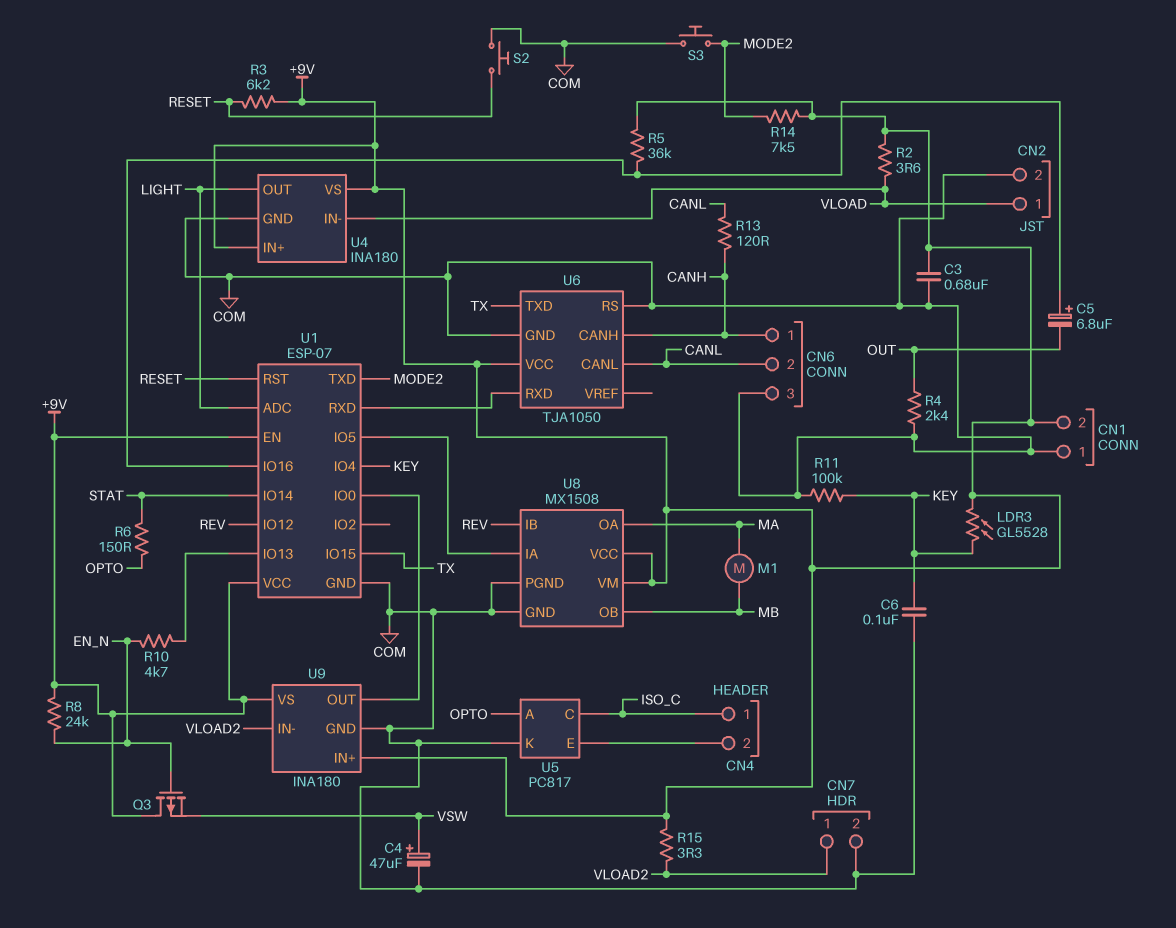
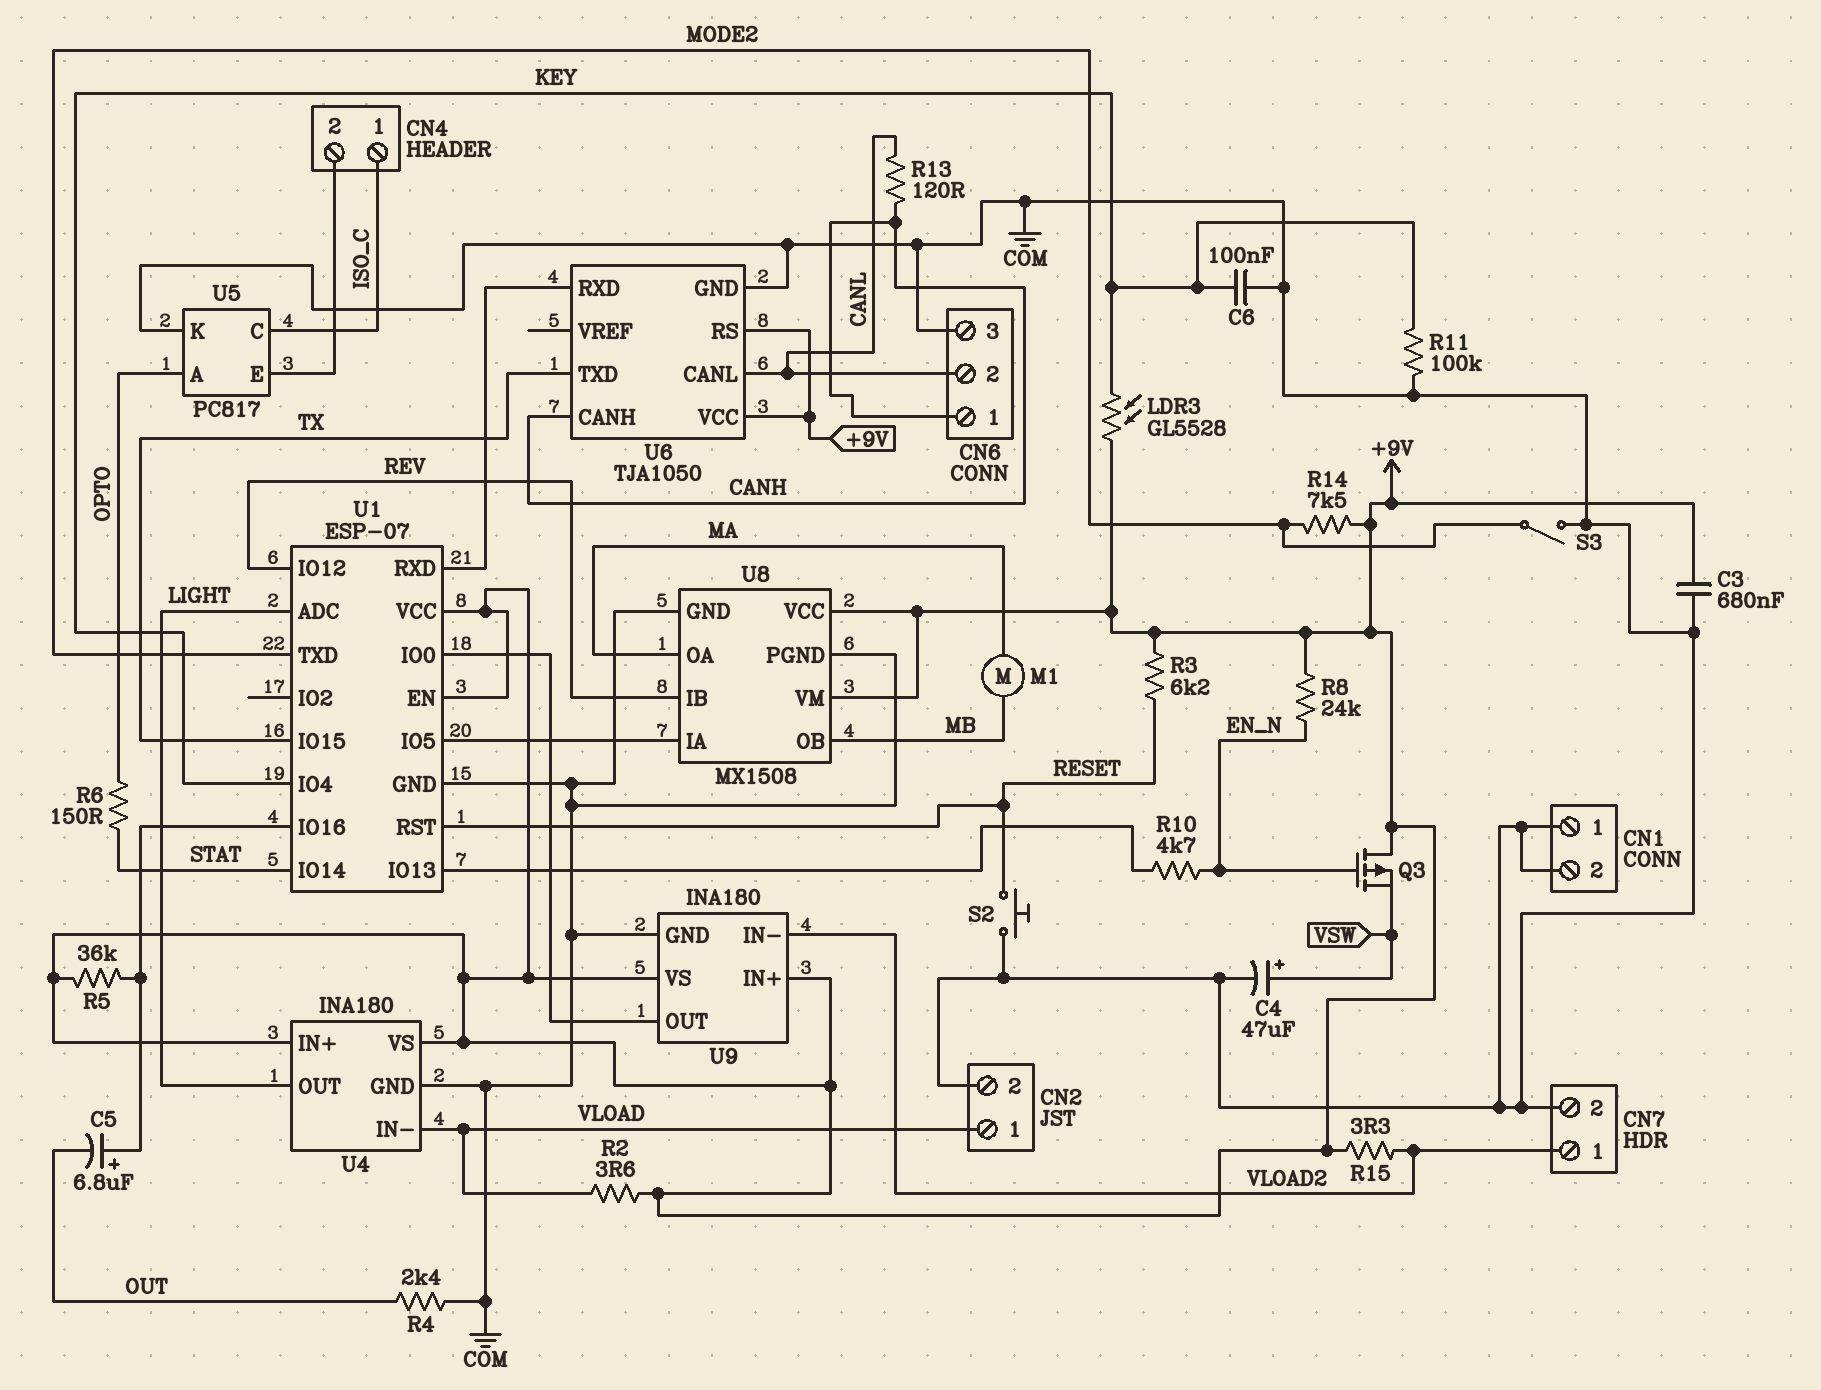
CN1 pin 2: +9V -> COM
S3: button (COM, MODE2) -> switch (COM, MODE2)
U6 pin RS: COM -> +9V

